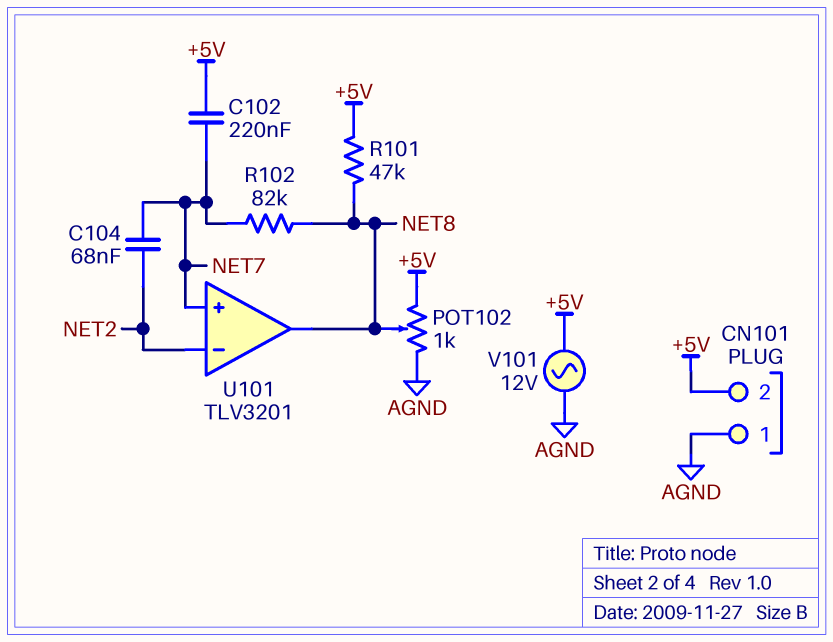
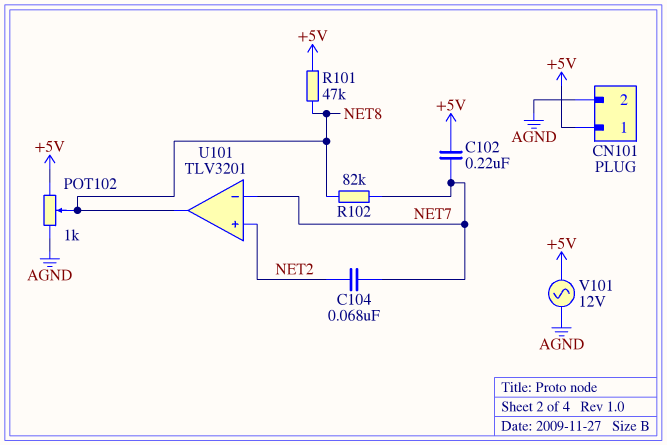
CN101 pin 1: AGND -> +5V
CN101 pin 2: +5V -> AGND
U101 pin in+: NET7 -> NET2
U101 pin in-: NET2 -> NET7

